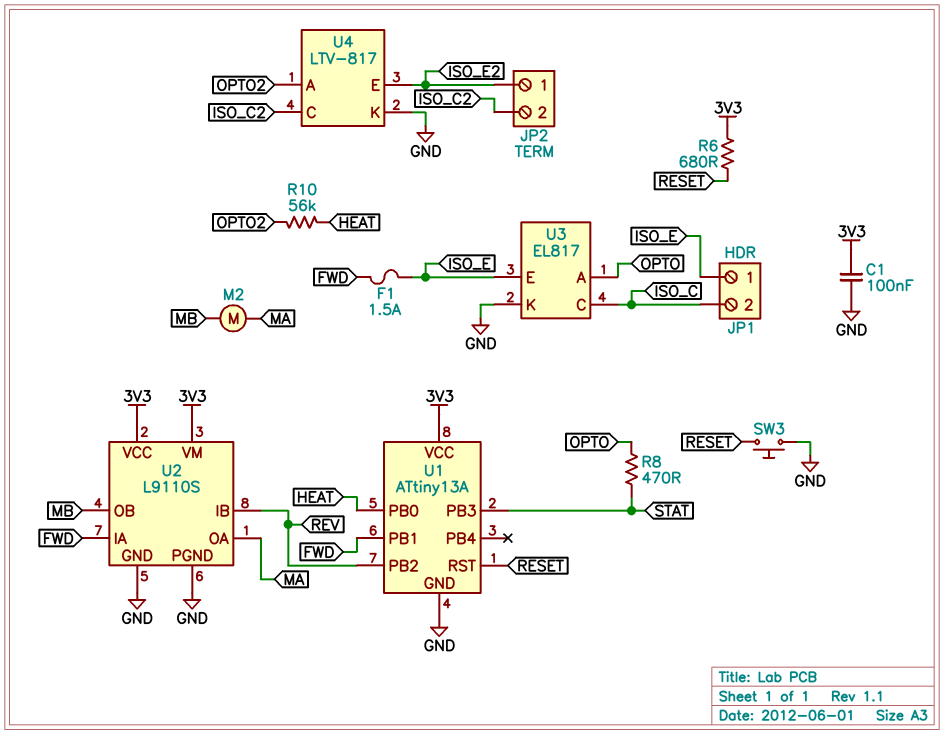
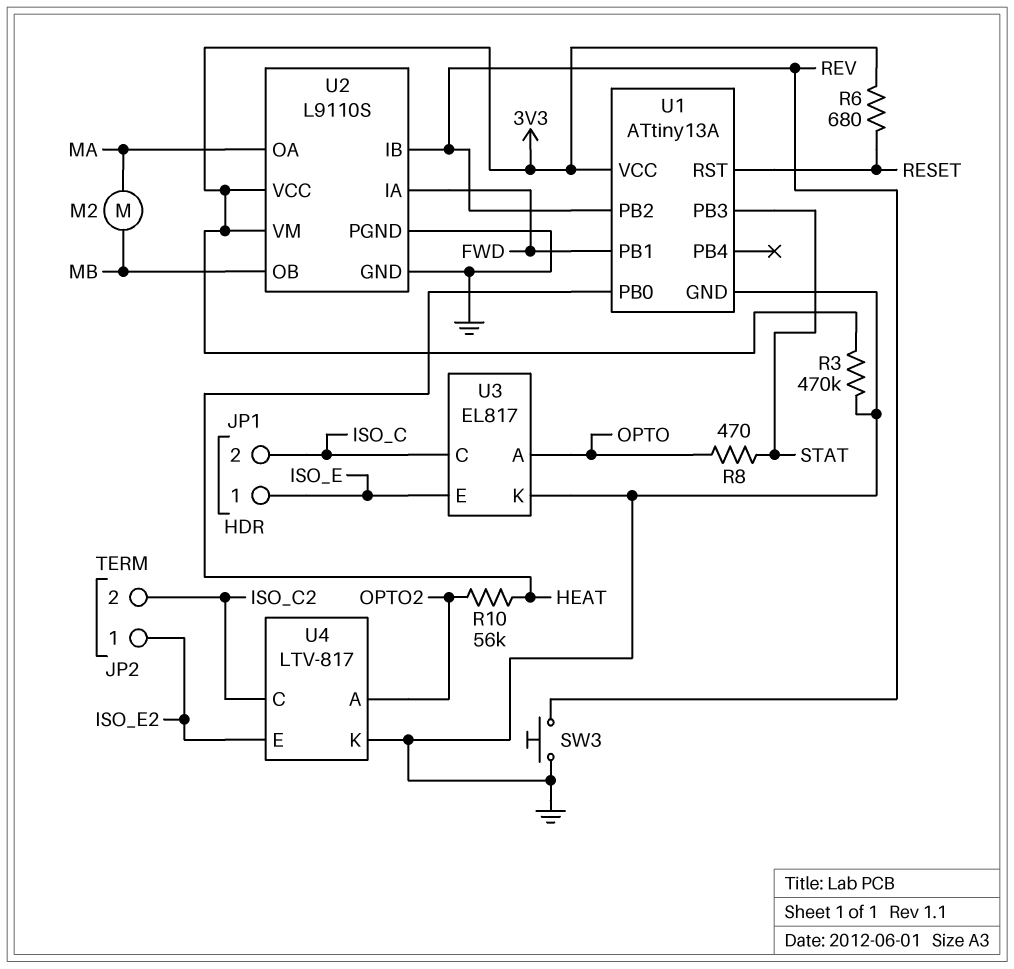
C1: 100nF (3V3, GND) -> none
F1: 1.5A (FWD, ISO_E) -> none
R3: none -> 470k (3V3, GND)
SW3: button (GND, RESET) -> button (GND, REV)

